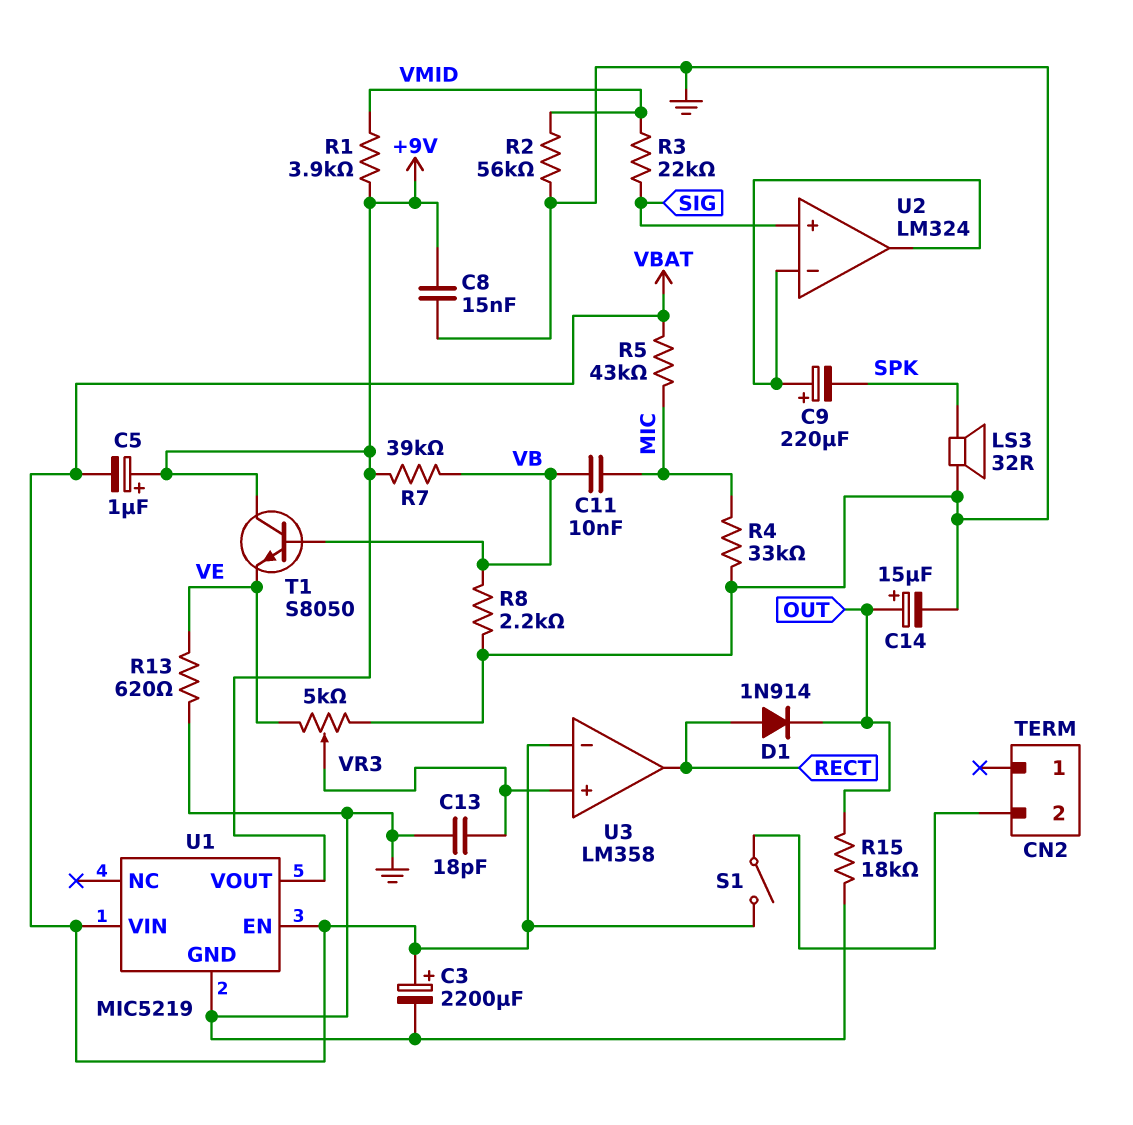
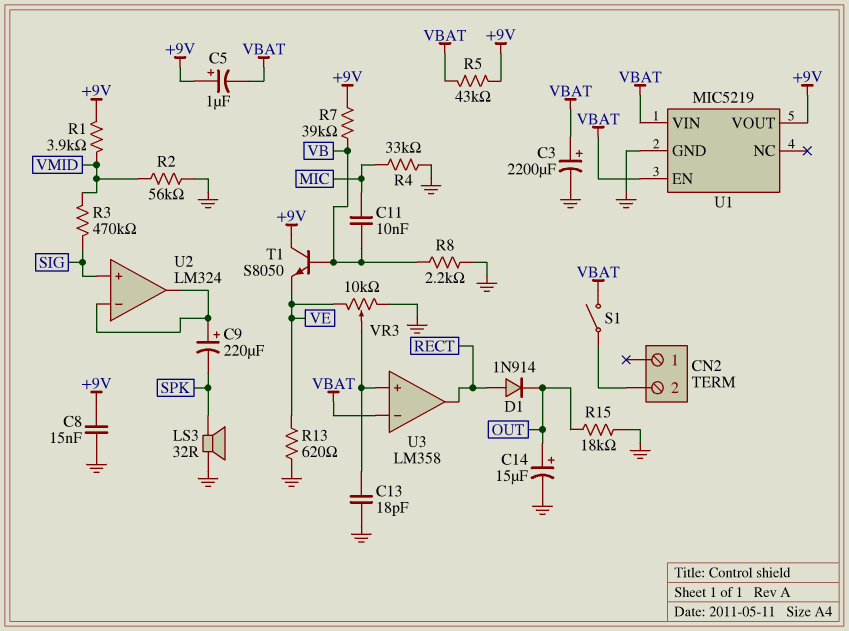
R3: 22k (SIG, VMID) -> 470k (SIG, VMID)
R5: 43k (MIC, VBAT) -> 43k (+9V, VBAT)
VR3: 5k (GND, VE, wiper U3/in+) -> 10k (GND, VE, wiper U3/in+)

